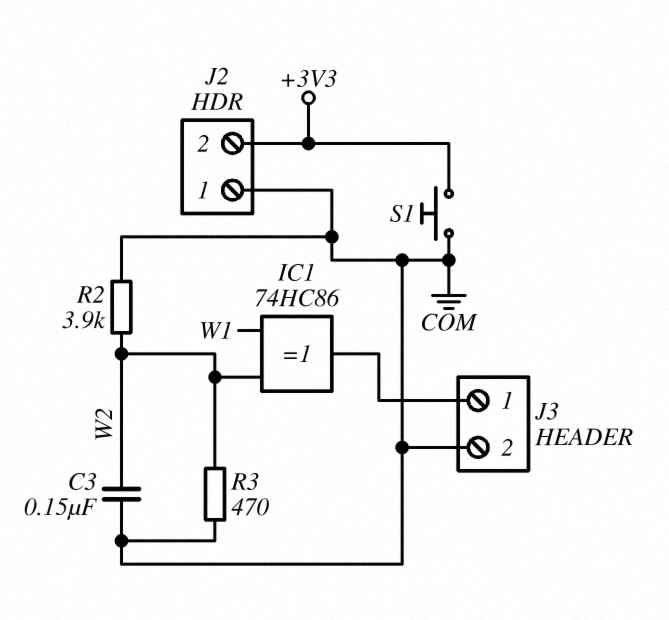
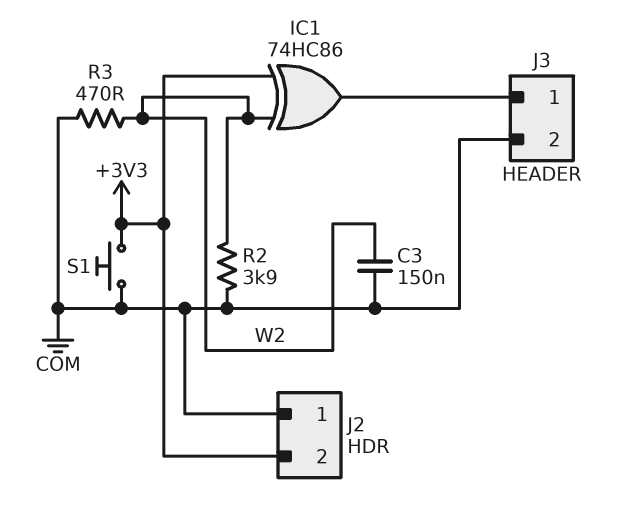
IC1: XOR 74HC86 (in W1, in W2, out J3/1) -> XOR 74HC86 (in +3V3, in W2, out J3/1)

